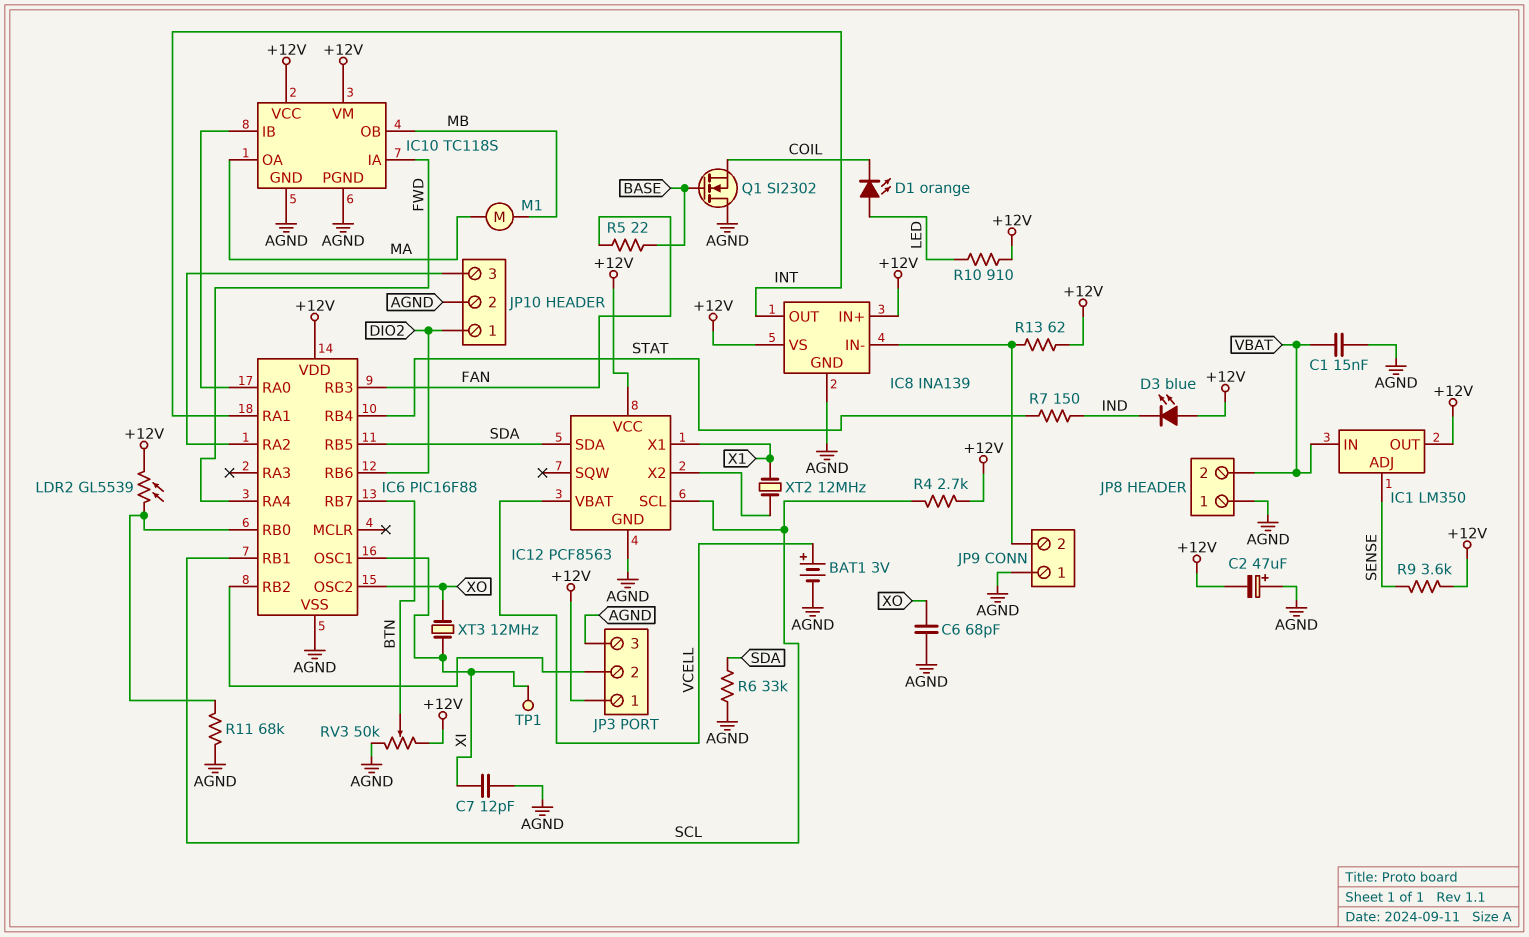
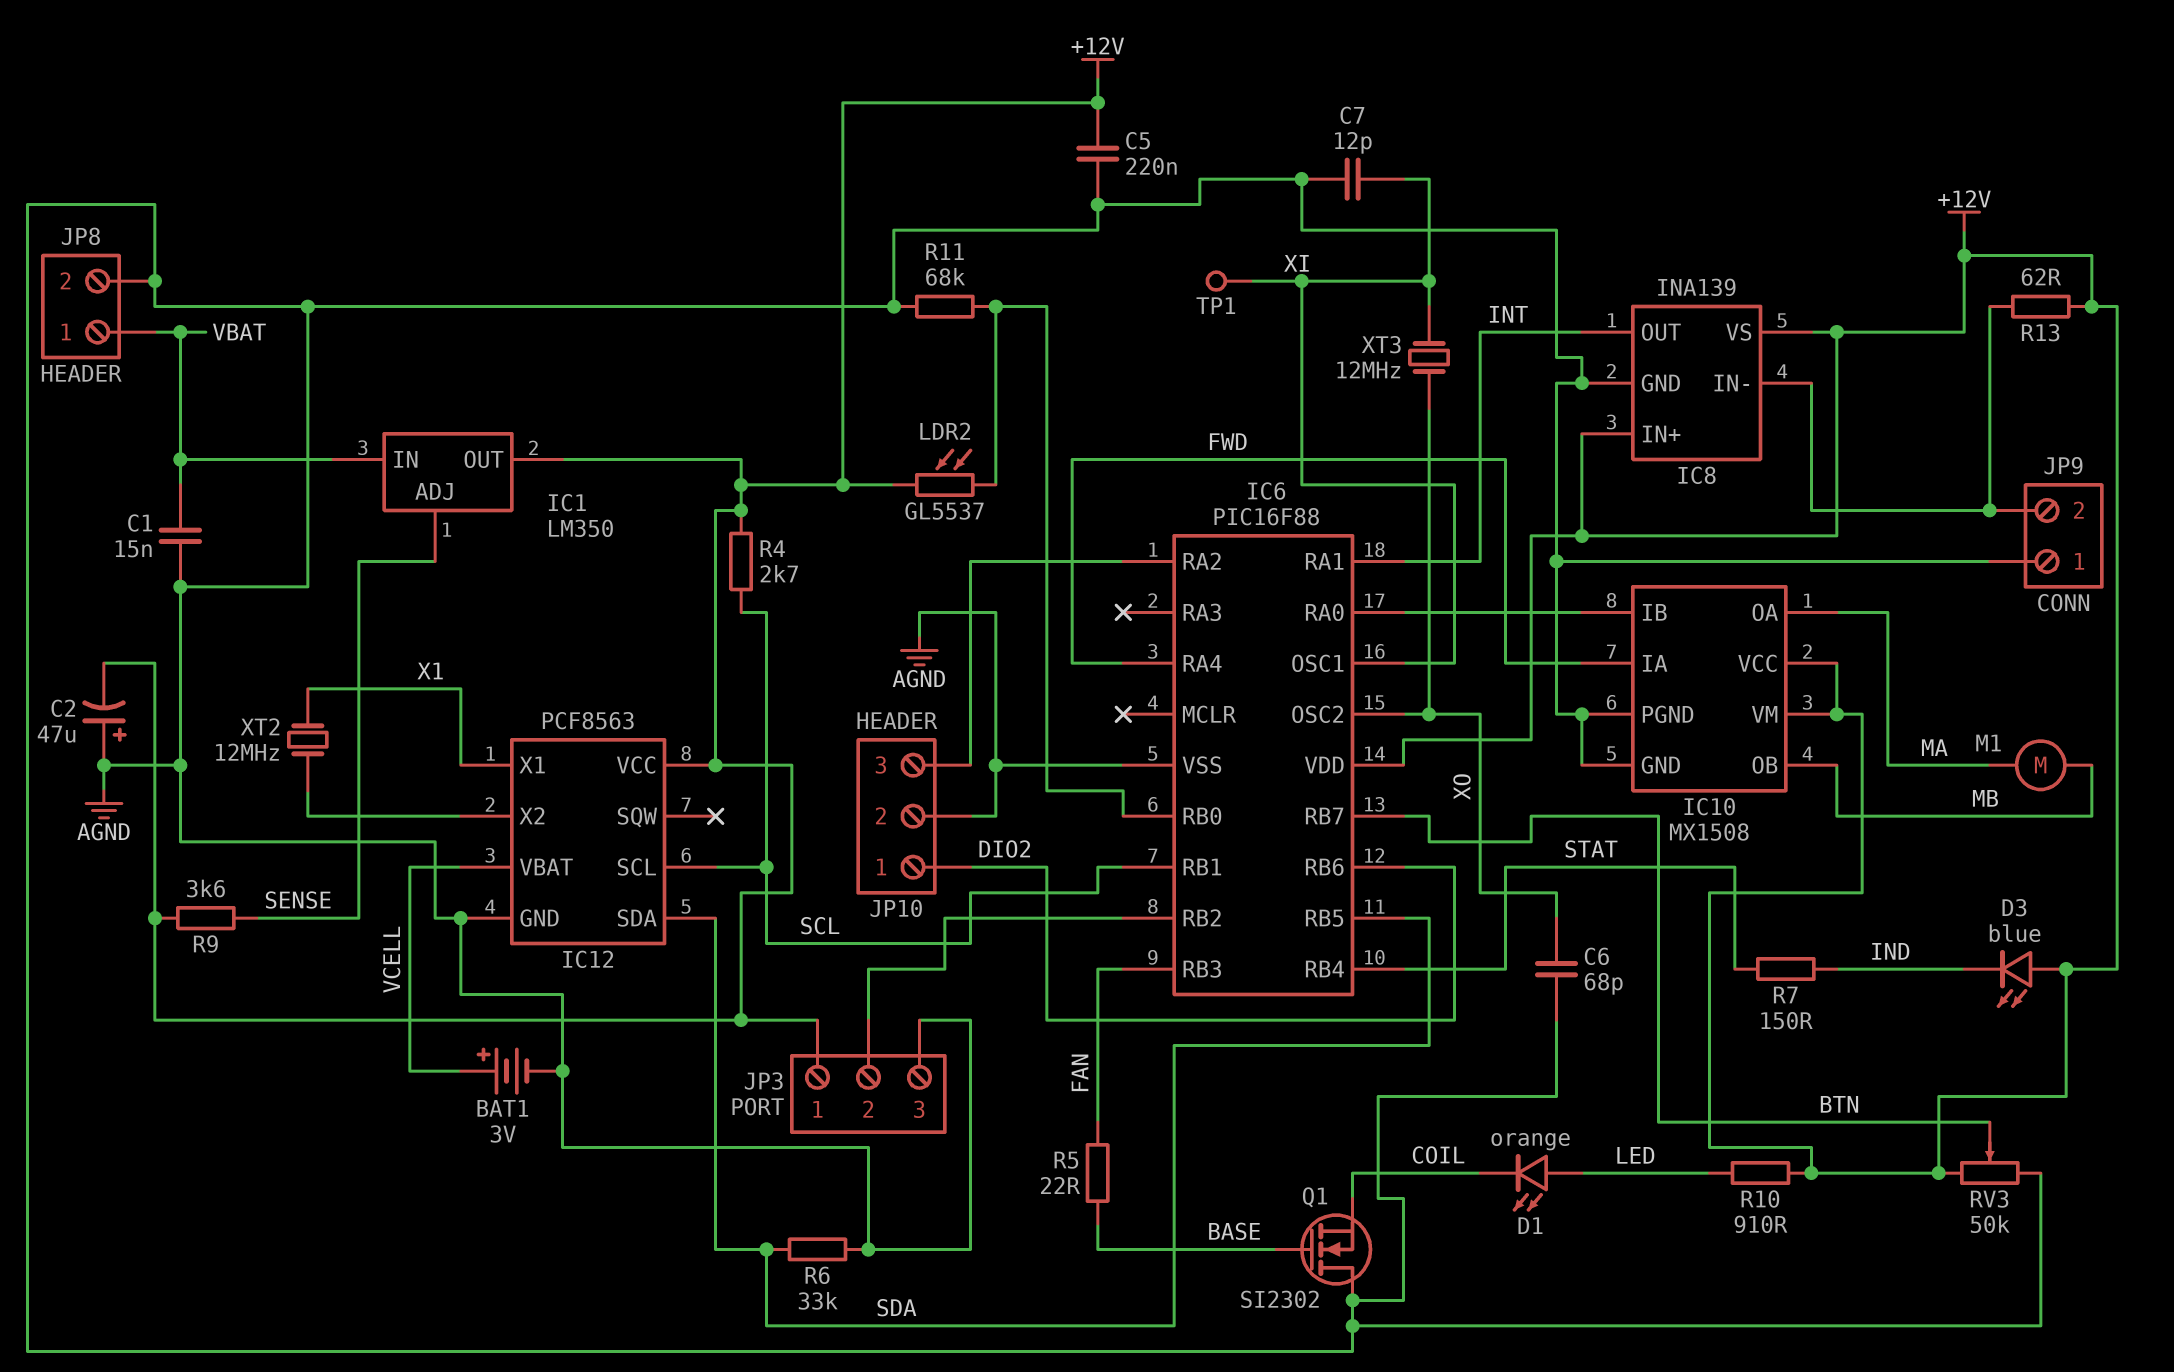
C5: none -> 220nF (+12V, AGND)
IC10: TC118S -> MX1508
JP8 pin 1: AGND -> VBAT
JP8 pin 2: VBAT -> AGND
LDR2: GL5539 (+12V, IC6/RB0) -> GL5537 (+12V, IC6/RB0)

